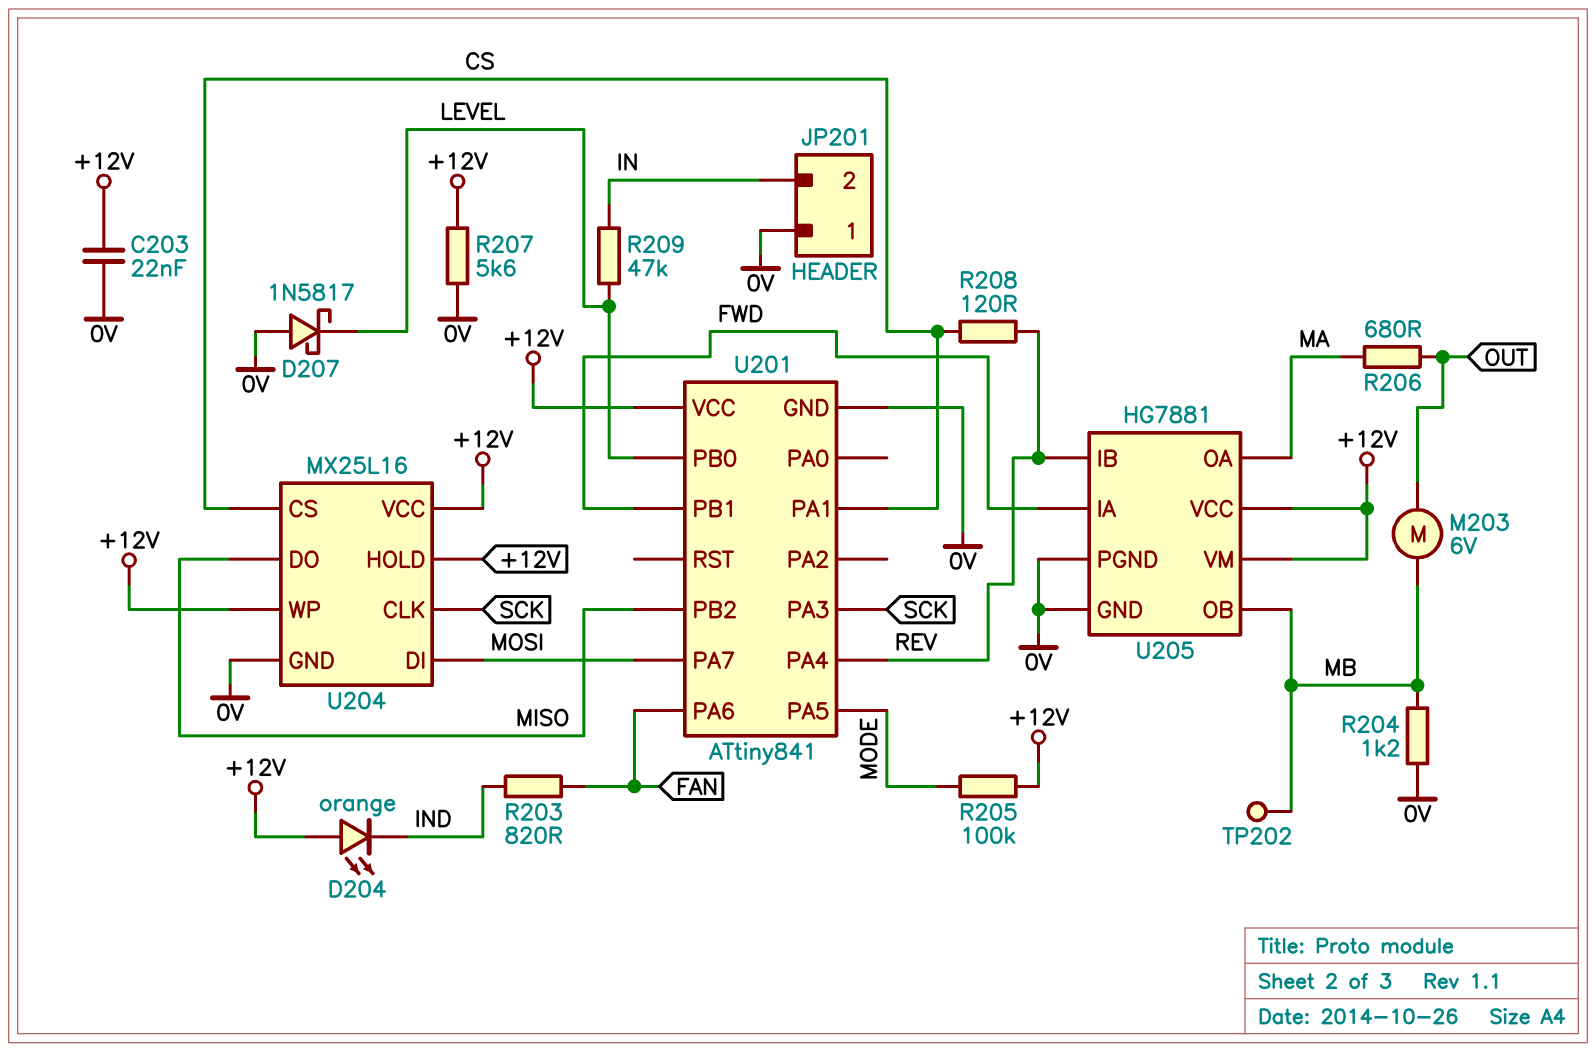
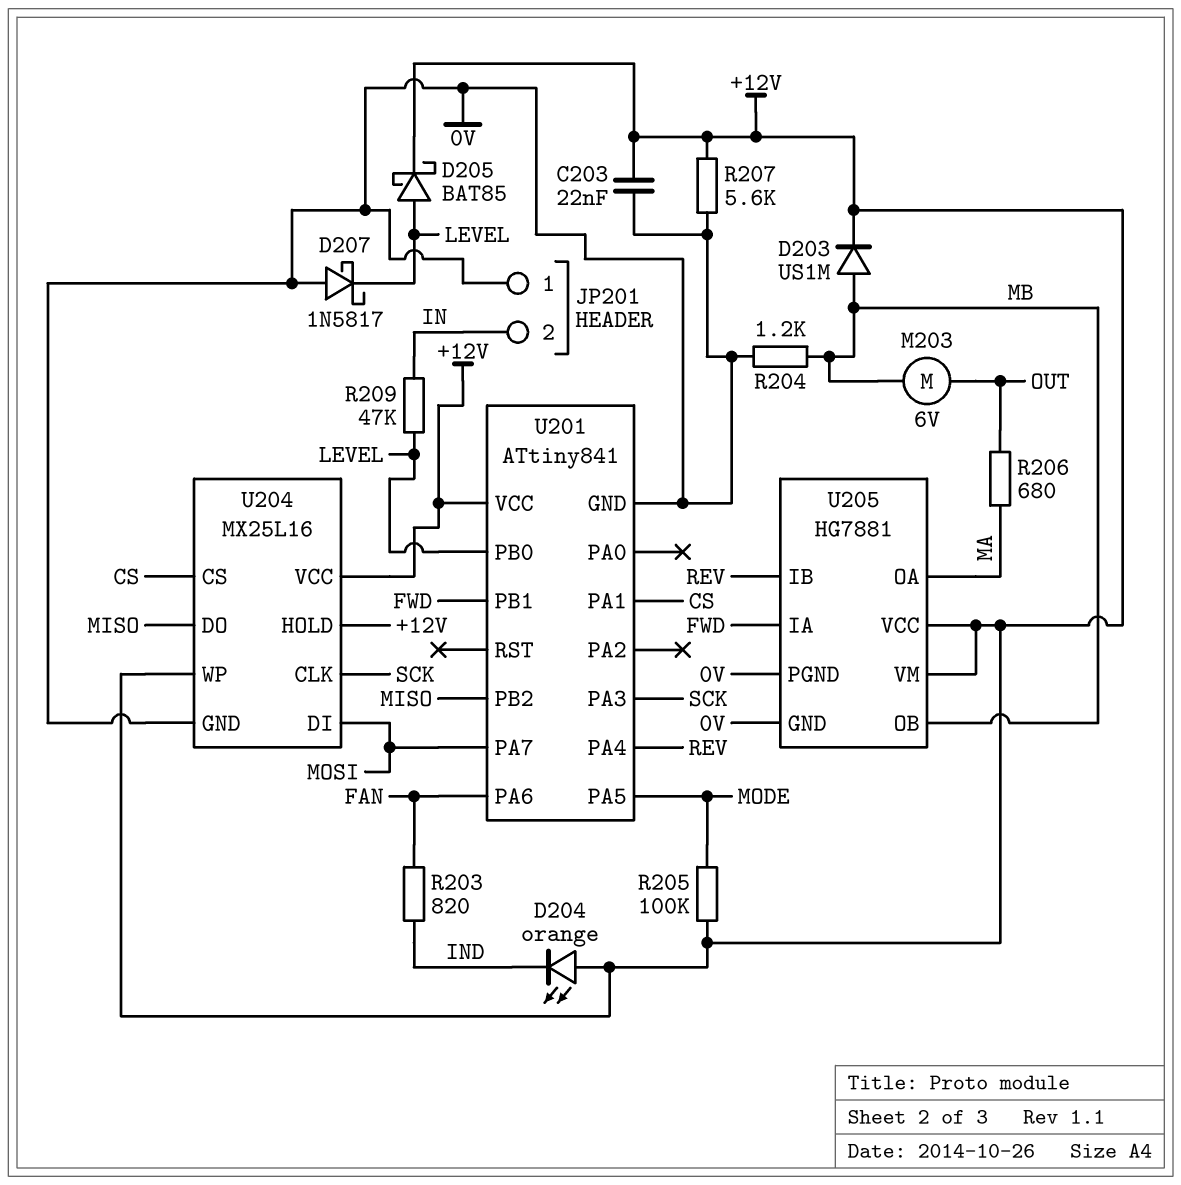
D203: none -> diode US1M (A MB, K +12V)
D205: none -> schottky BAT85 (A LEVEL, K +12V)
R208: 120 (CS, REV) -> none
TP202: test point (MB) -> none

